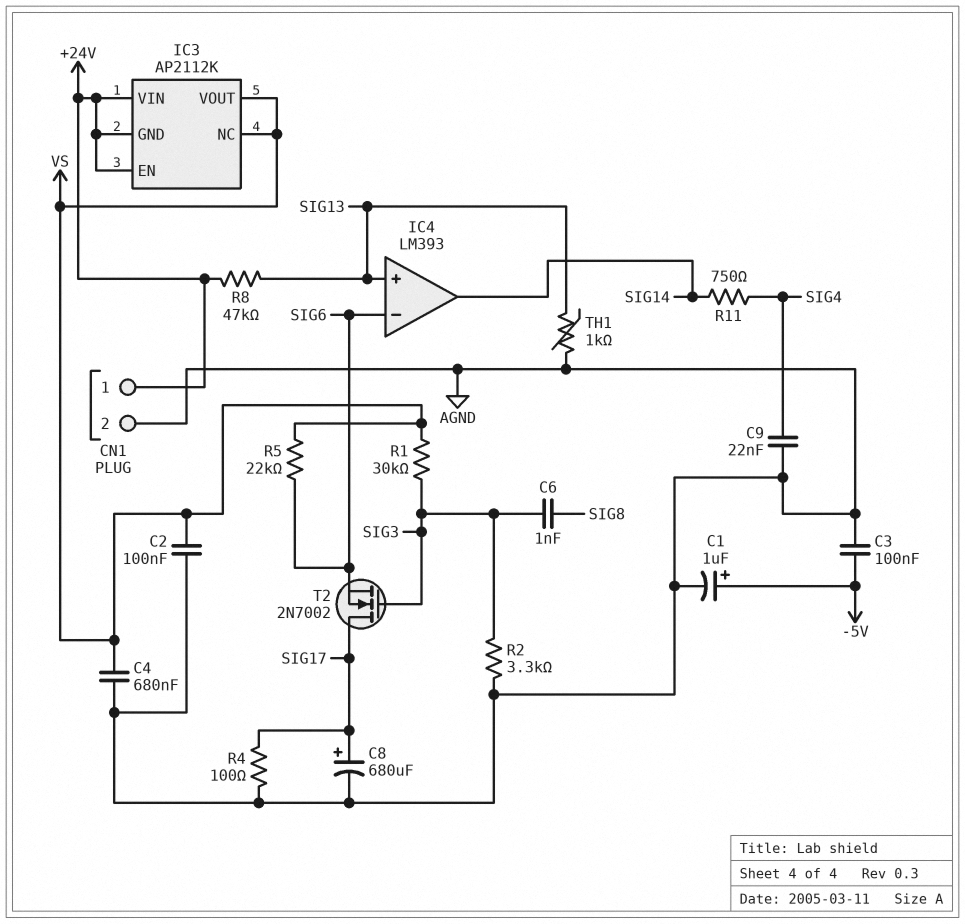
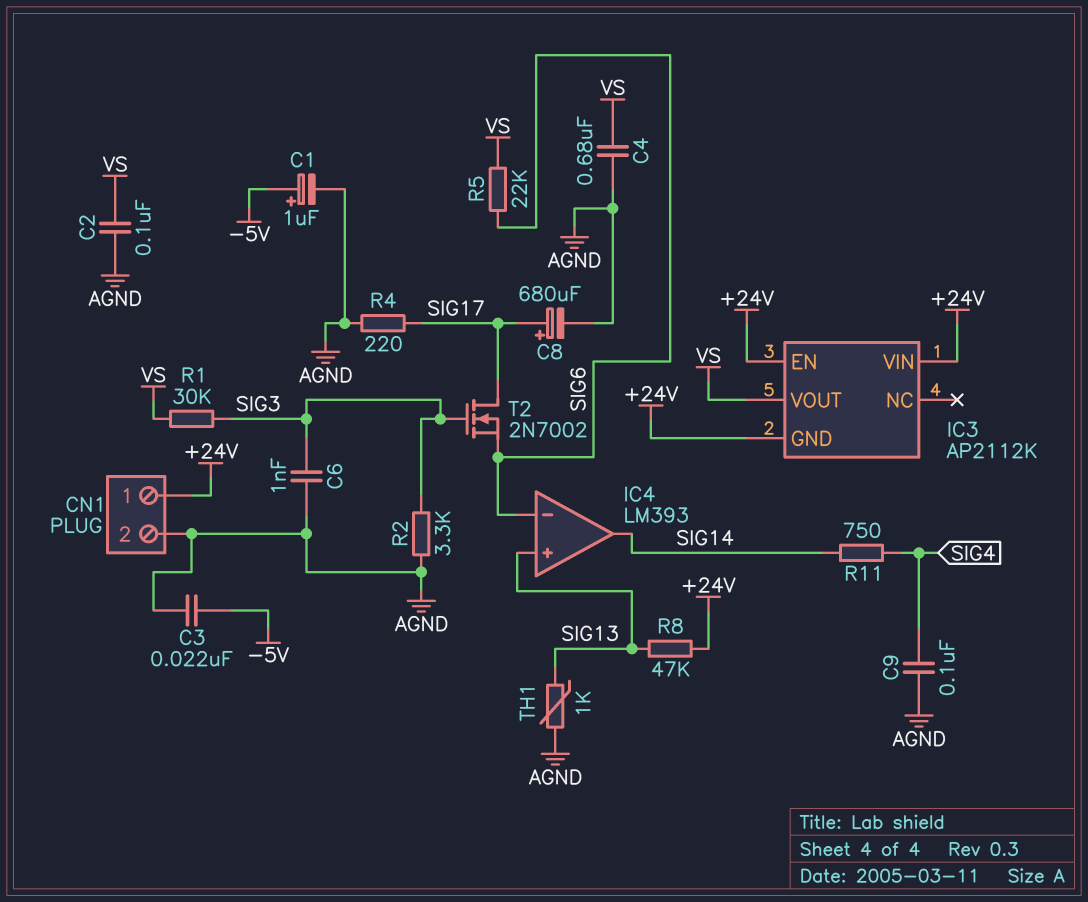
C3: 100nF (-5V, AGND) -> 22nF (-5V, AGND)
C6: 1nF (SIG3, SIG8) -> 1nF (AGND, SIG3)
C9: 22nF (AGND, SIG4) -> 100nF (AGND, SIG4)
IC3 pin NC: VS -> none
R4: 100 (AGND, SIG17) -> 220 (AGND, SIG17)

